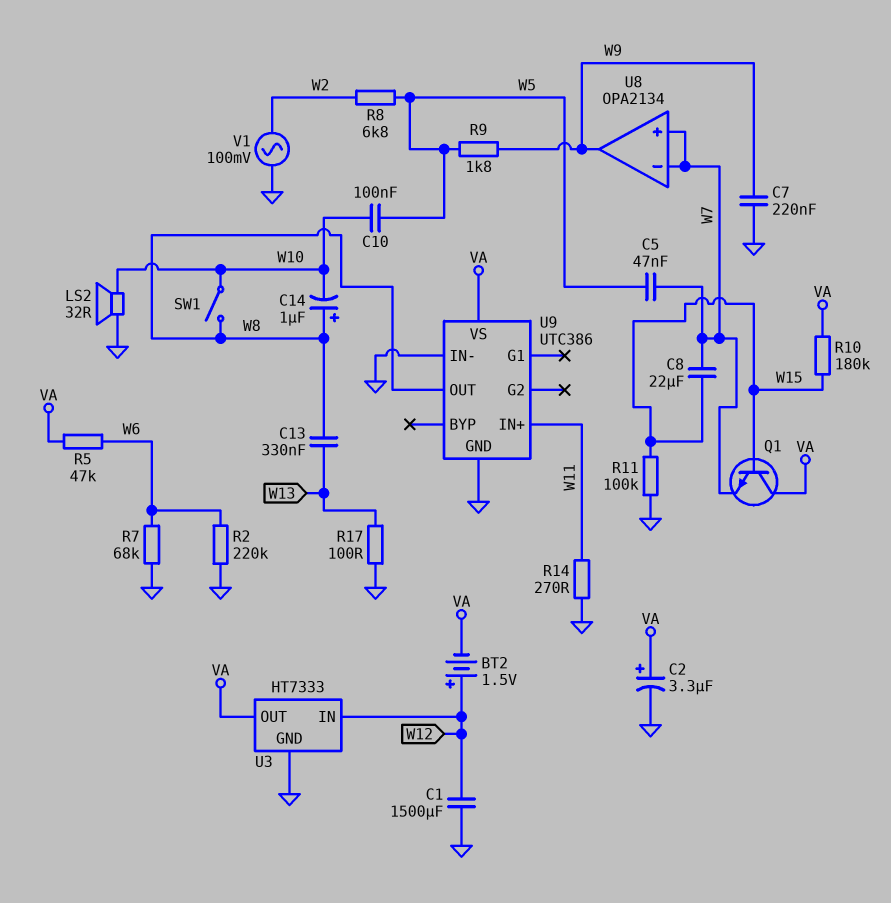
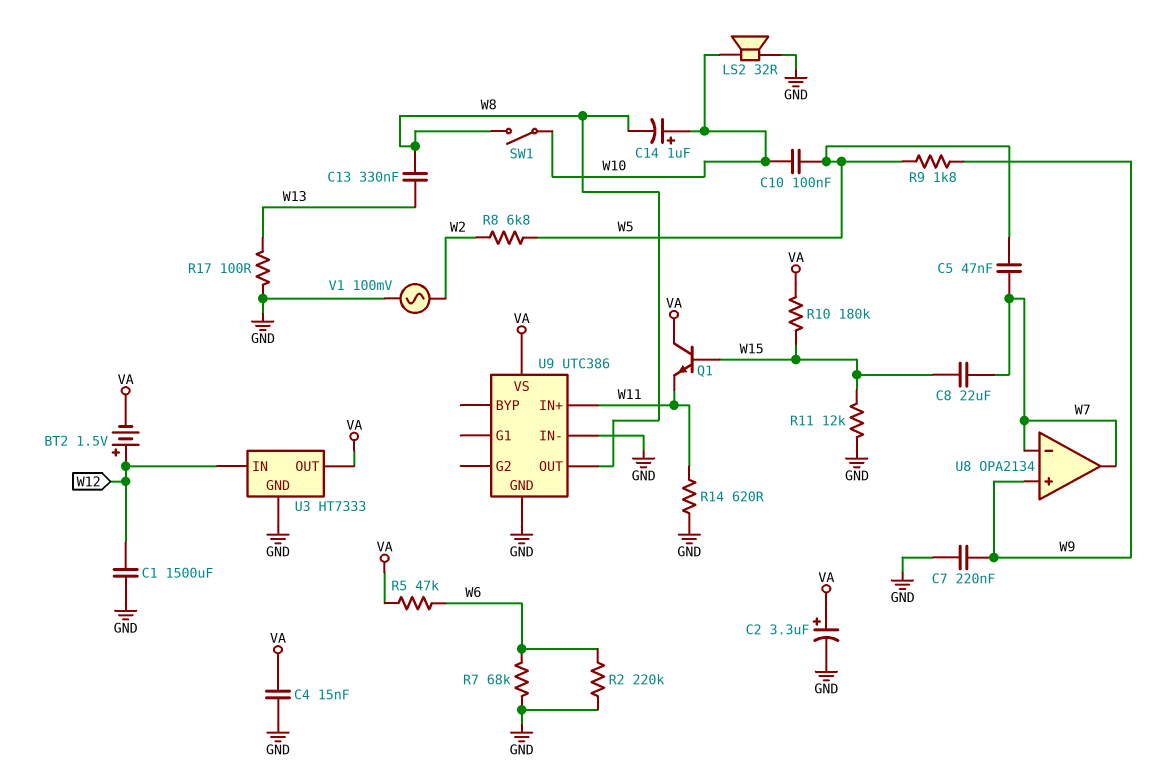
C4: none -> 15nF (GND, VA)
C14: 1uF (plus W8, minus W10) -> 1uF (plus W10, minus W8)
Q1: NPN (B W15, C VA, E W7) -> NPN (B W15, C VA, E W11)
R11: 100k (GND, W15) -> 12k (GND, W15)
R14: 270 (GND, W11) -> 620 (GND, W11)
U8 pin in+: W7 -> W9
U8 pin out: W9 -> W7

